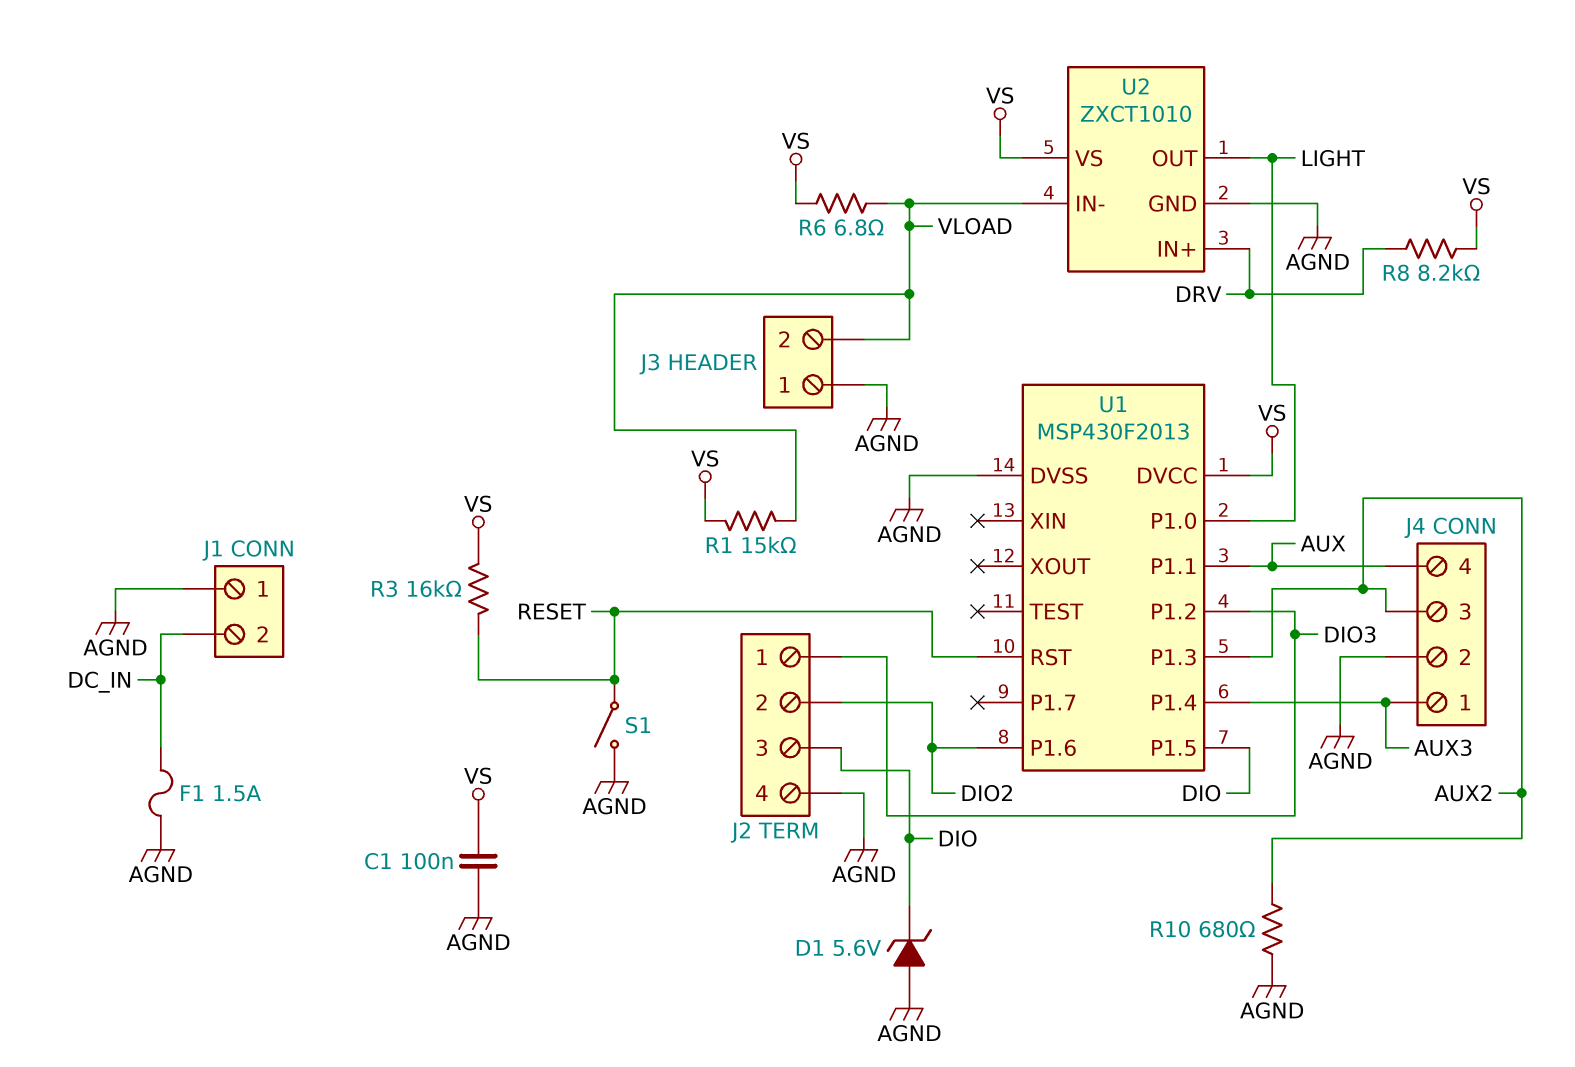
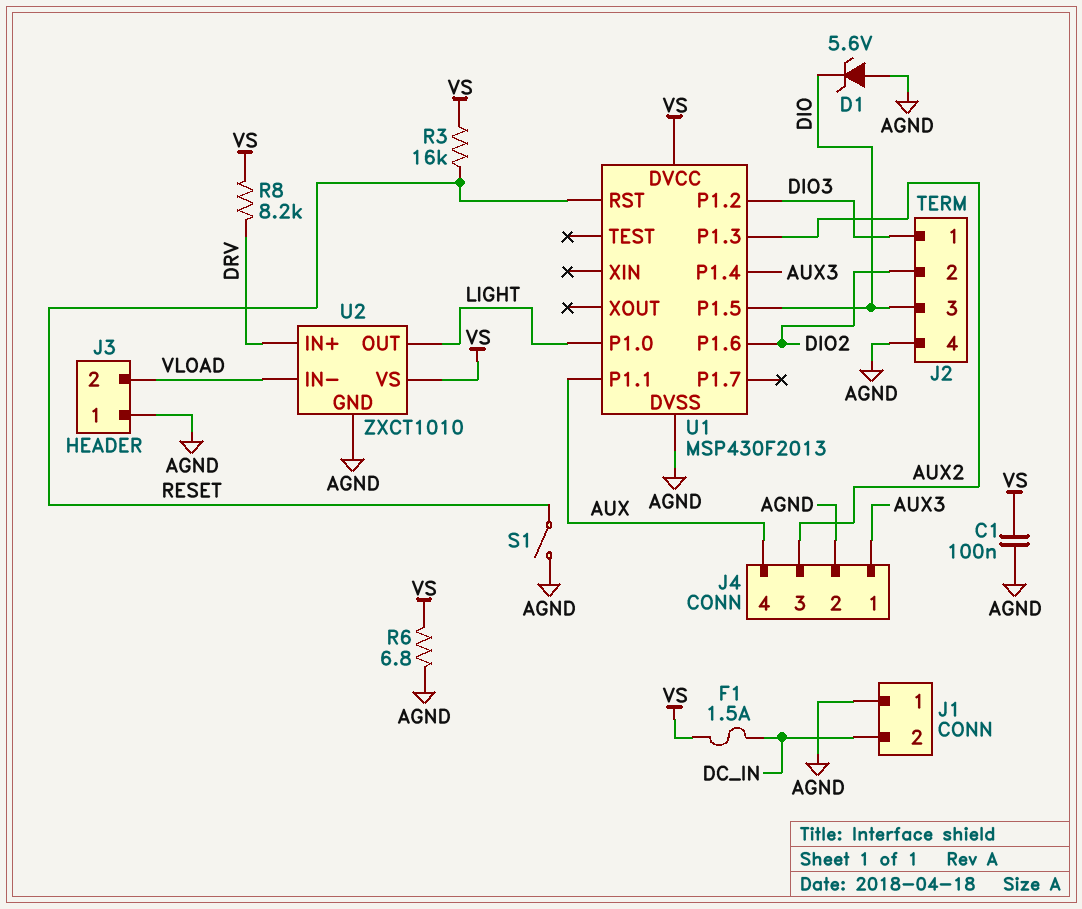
F1: 1.5A (AGND, DC_IN) -> 1.5A (DC_IN, VS)
R1: 15k (VLOAD, VS) -> none
R6: 6.8 (VLOAD, VS) -> 6.8 (AGND, VS)
R10: 680 (AGND, AUX2) -> none

